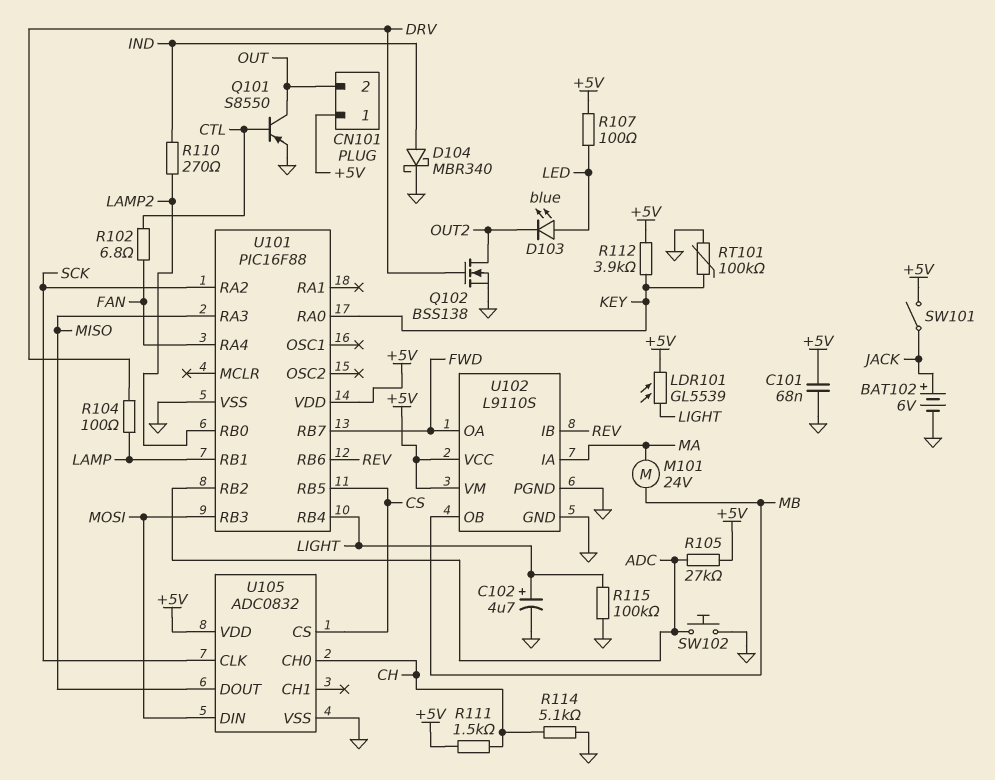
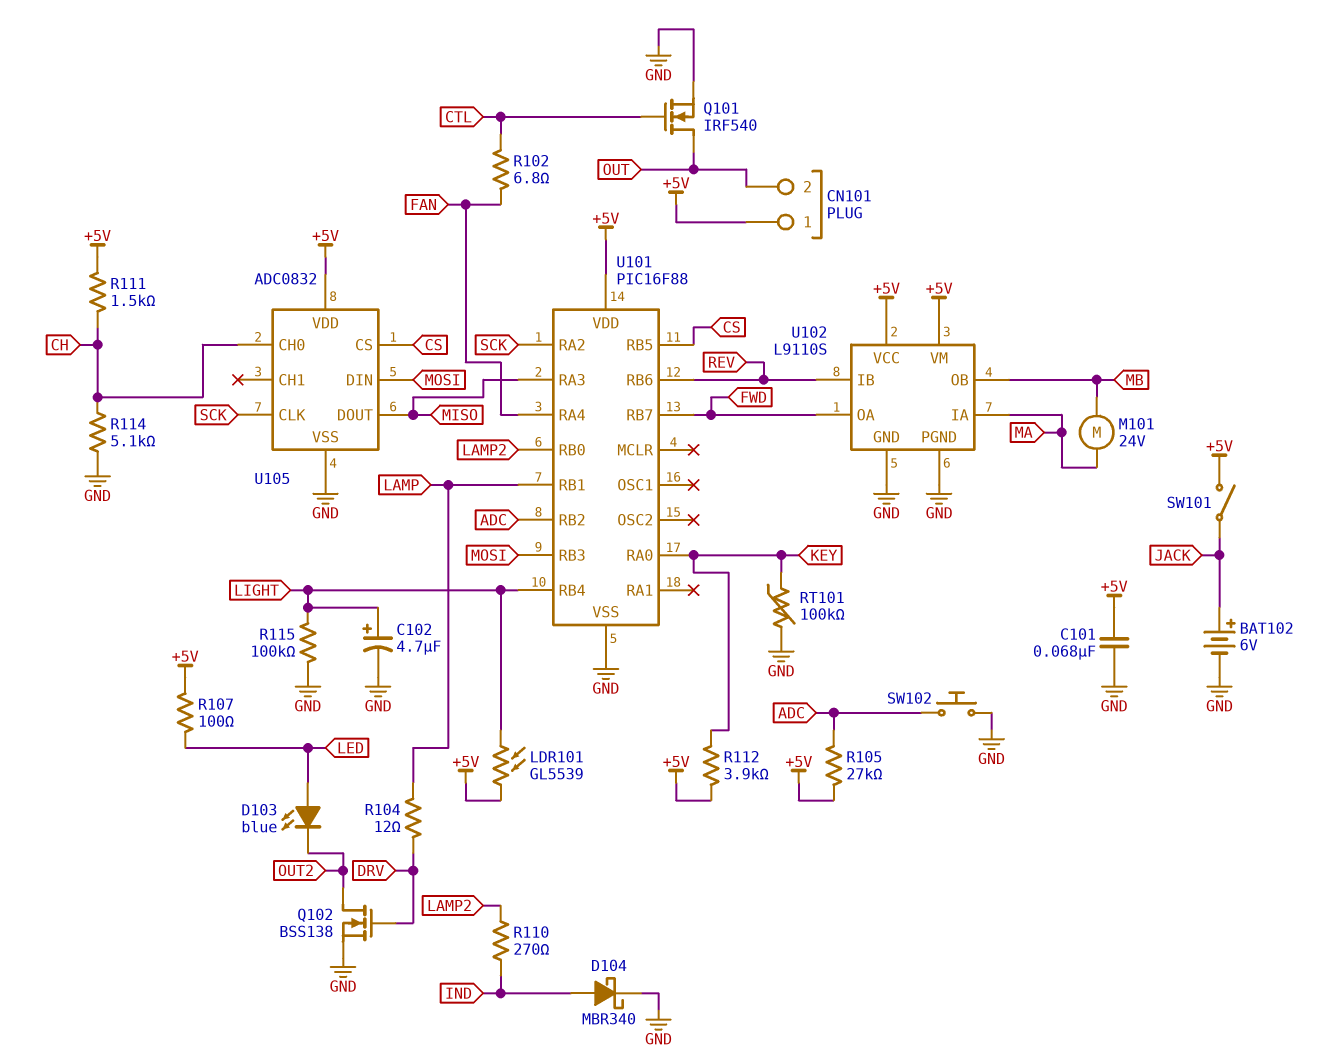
Q101: PNP S8550 (B CTL, C OUT, E GND) -> NMOS IRF540 (G CTL, D OUT, S GND)
R104: 100 (DRV, LAMP) -> 12 (DRV, LAMP)

